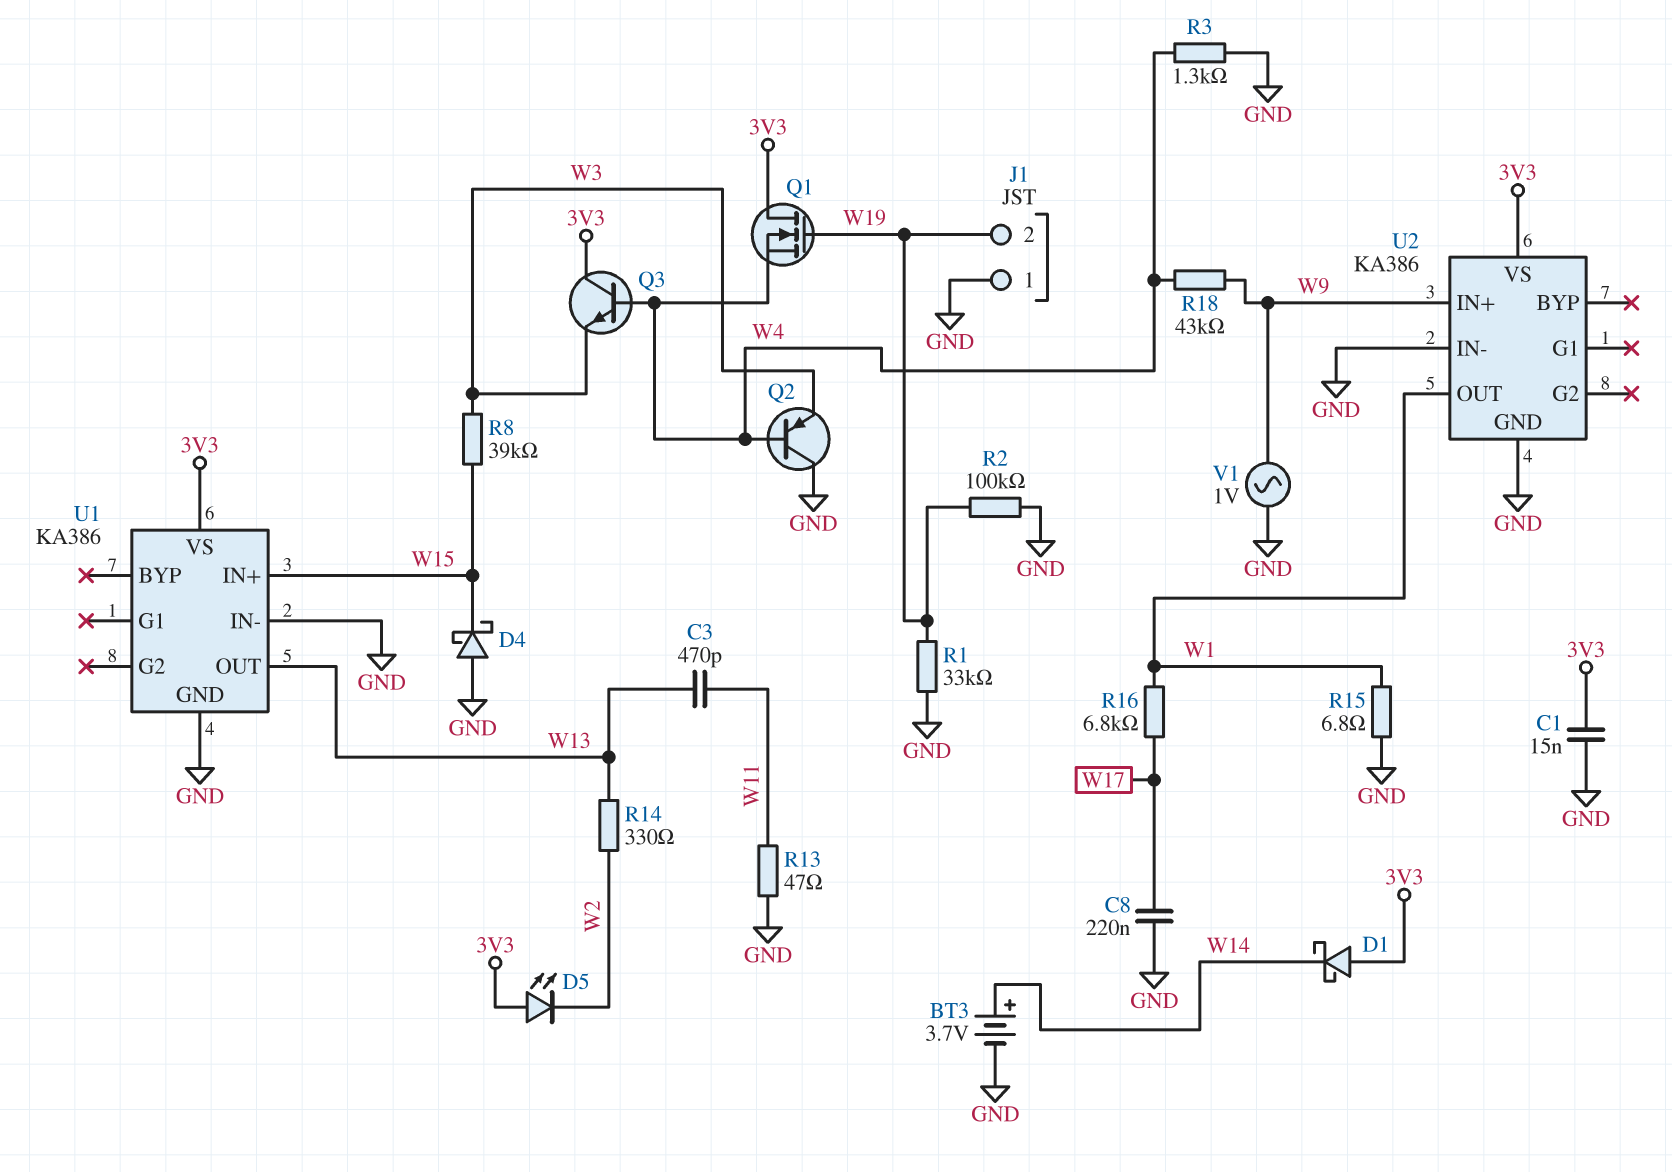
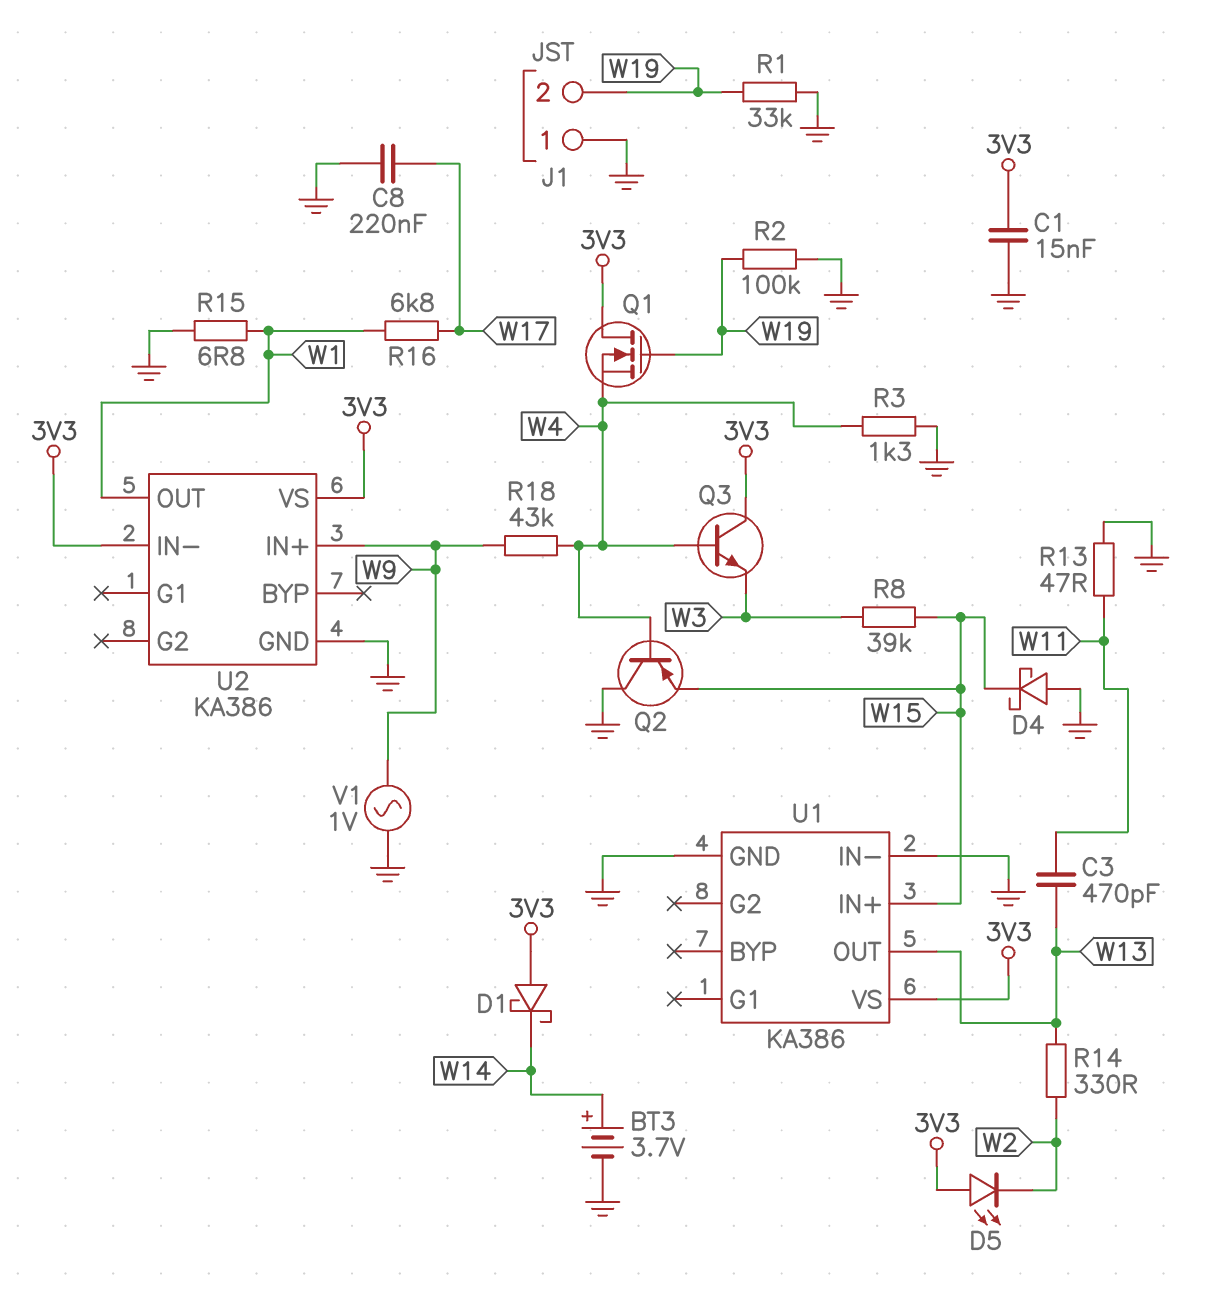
Q2: PNP (B W4, C GND, E W3) -> PNP (B W4, C GND, E W15)
U2 pin IN-: GND -> 3V3

